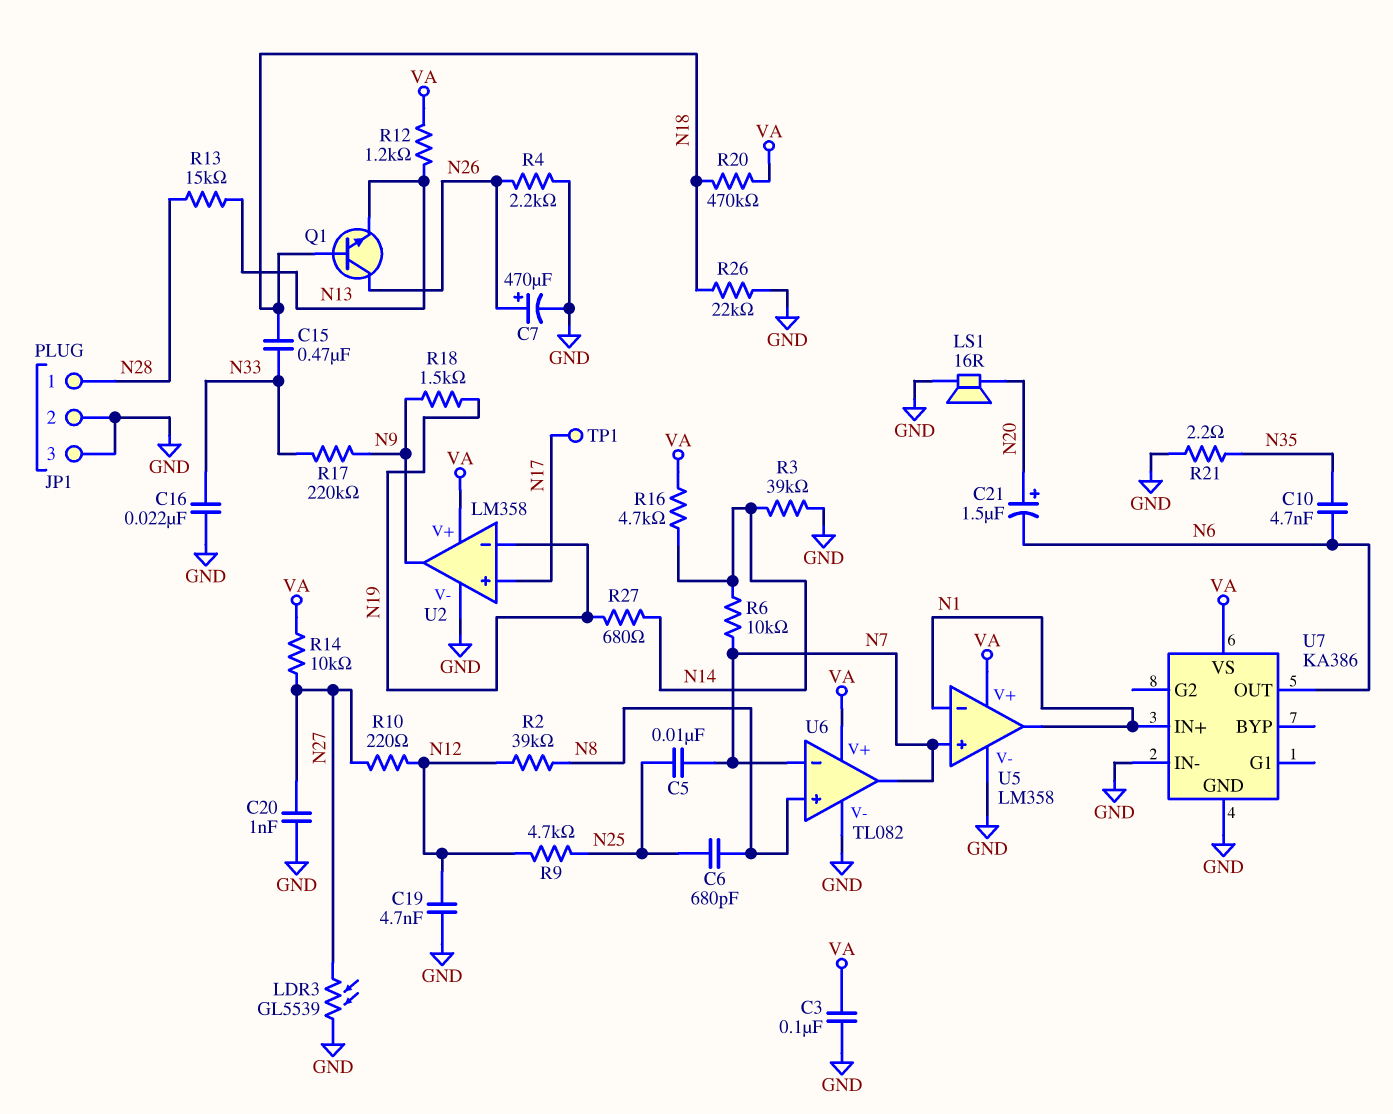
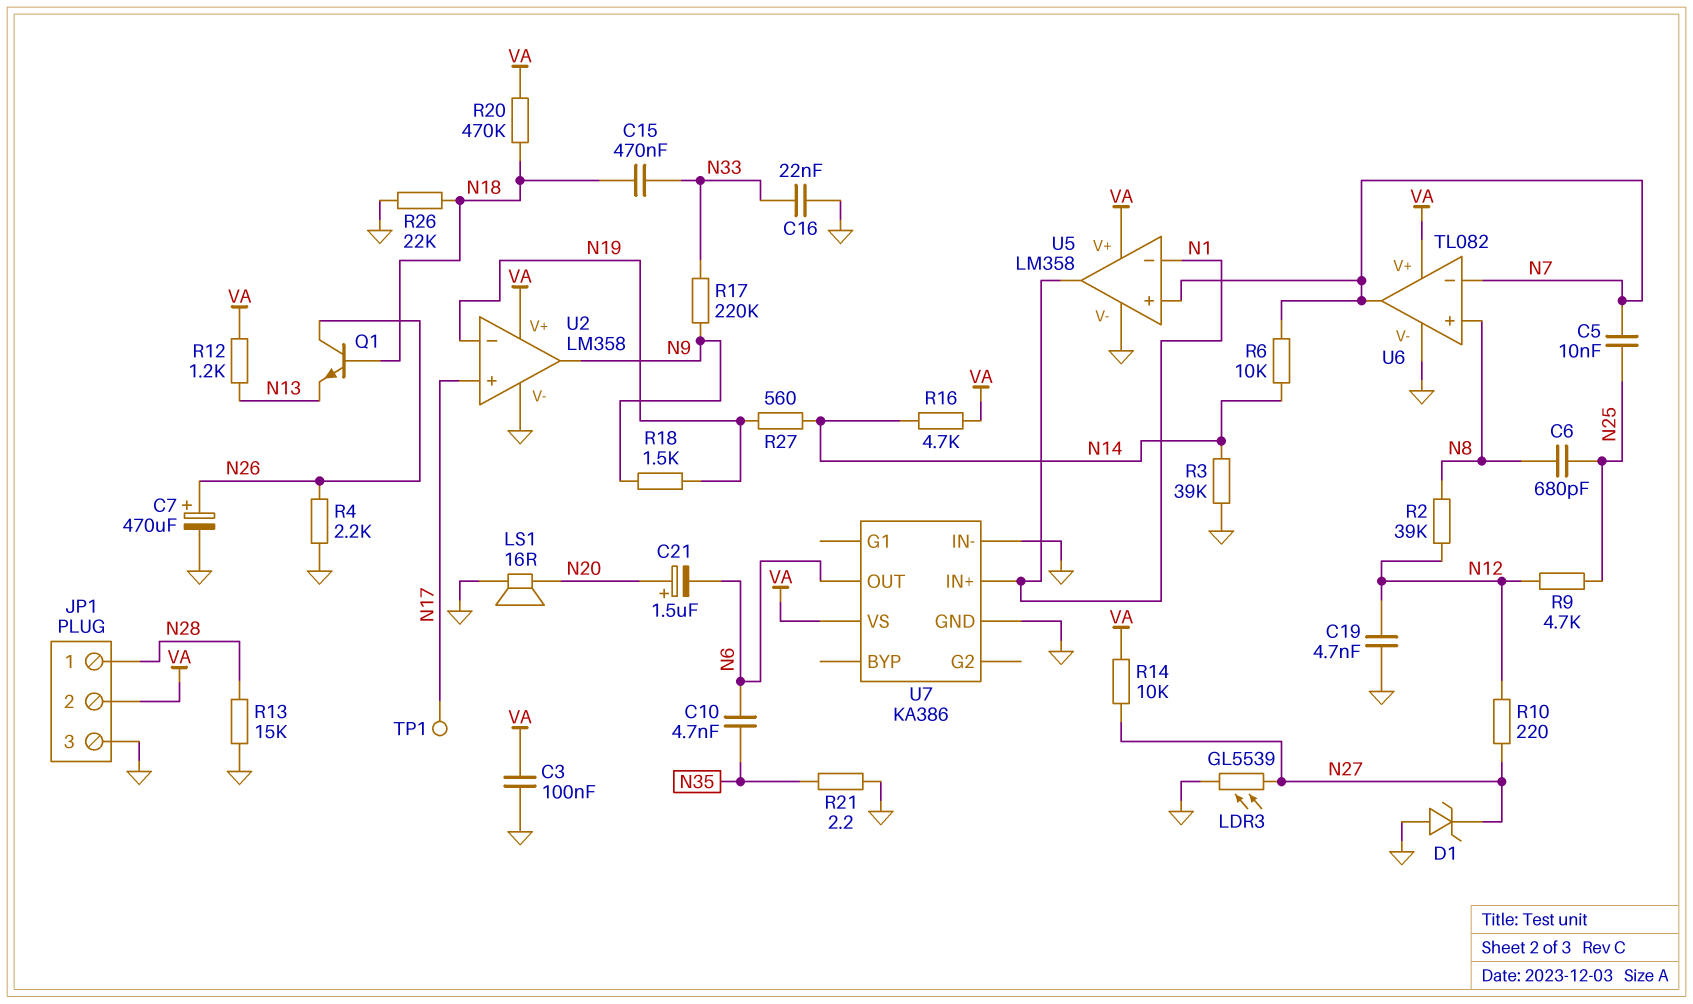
C20: 1nF (GND, N27) -> none
D1: none -> zener (A GND, K N27)
JP1 pin 2: GND -> VA
R13: 15k (N13, N28) -> 15k (GND, N28)
R27: 680 (N14, N19) -> 560 (N14, N19)

